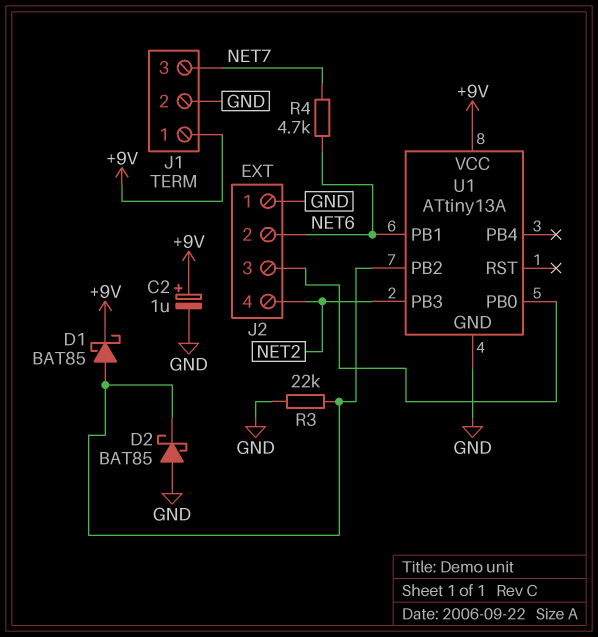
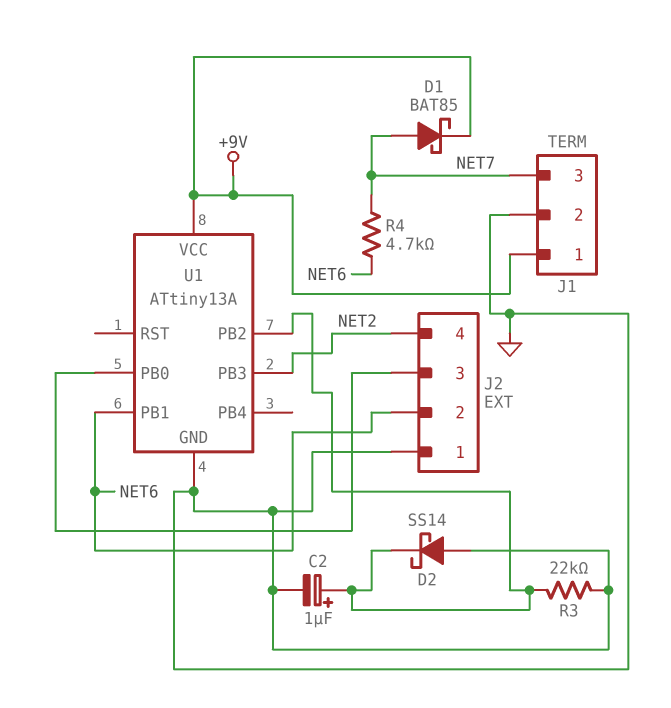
C2: 1uF (plus +9V, minus GND) -> 1uF (plus U1/PB2, minus GND)
D1: schottky BAT85 (A U1/PB2, K +9V) -> schottky BAT85 (A NET7, K +9V)
D2: schottky BAT85 (A GND, K U1/PB2) -> schottky SS14 (A GND, K U1/PB2)

